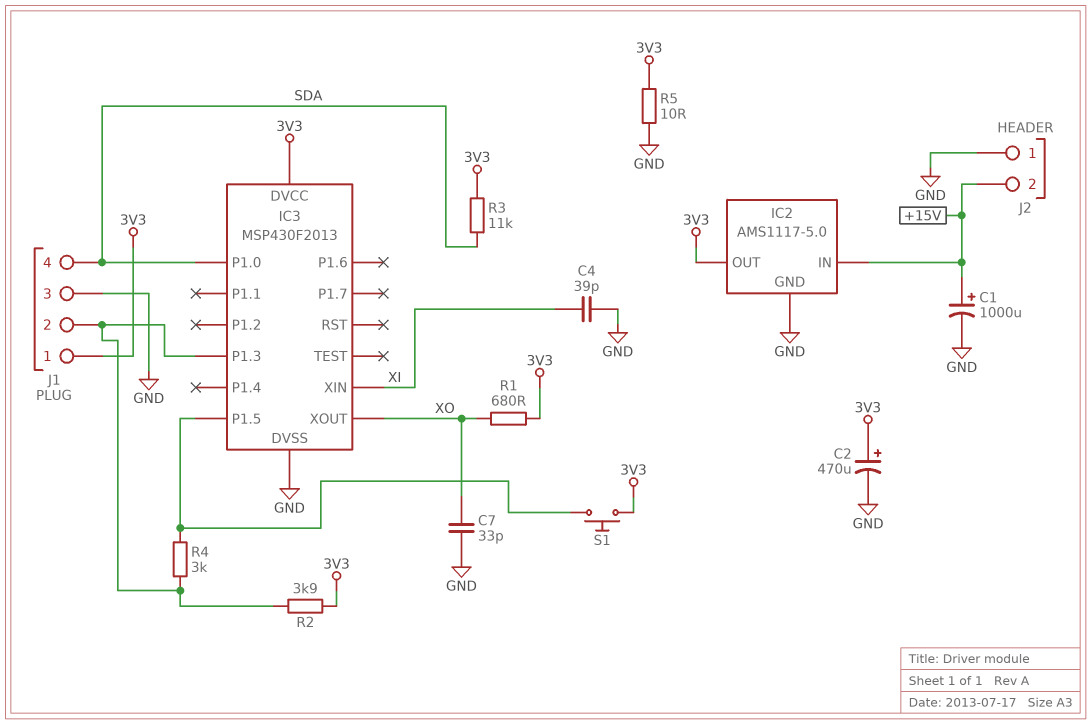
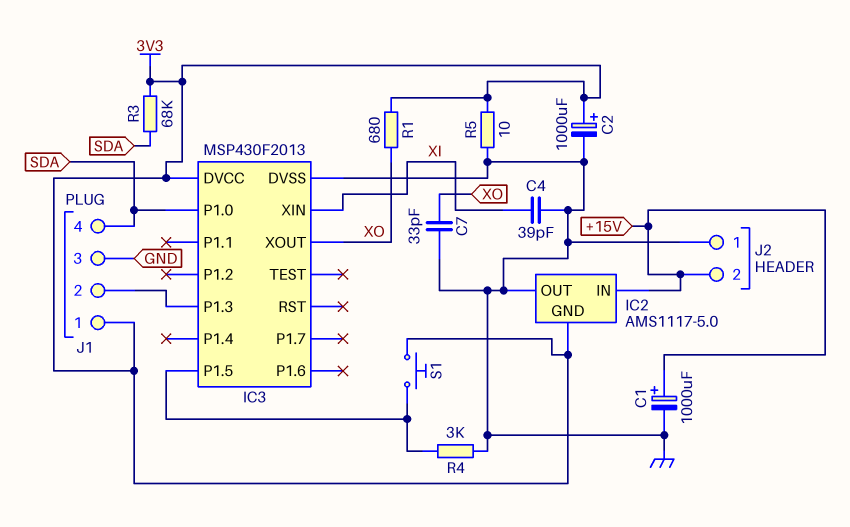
C2: 470uF (plus 3V3, minus GND) -> 1000uF (plus 3V3, minus GND)
IC2 pin GND: GND -> 3V3
IC2 pin OUT: 3V3 -> GND
R2: 3.9k (3V3, IC3/P1.3) -> none
R3: 11k (3V3, SDA) -> 68k (3V3, SDA)
R4: 3k (IC3/P1.3, IC3/P1.5) -> 3k (GND, IC3/P1.5)

